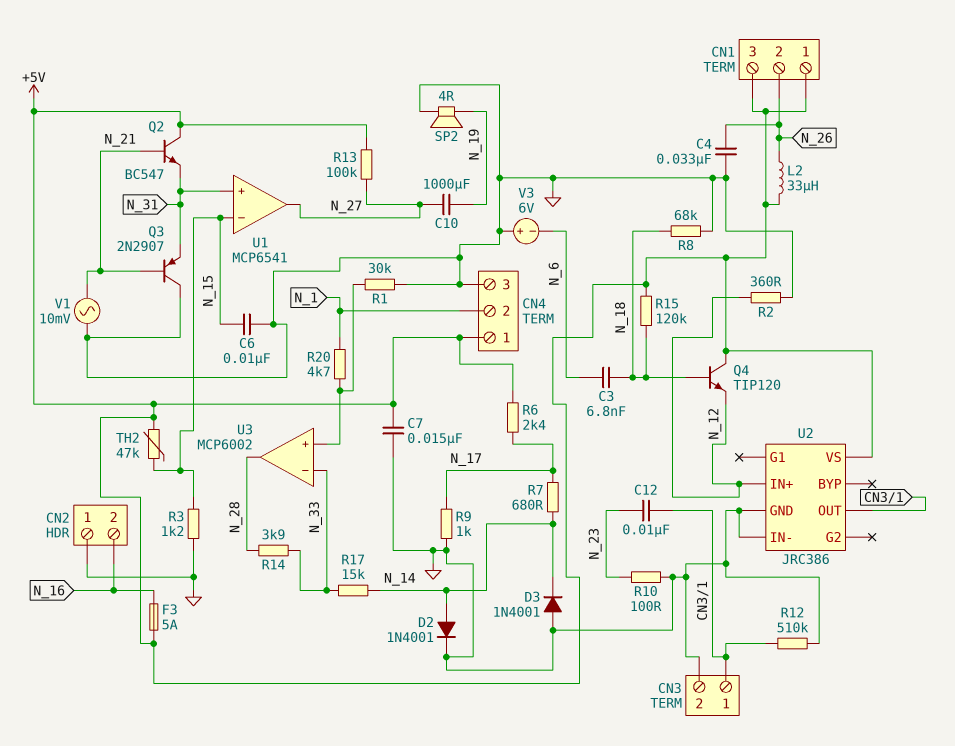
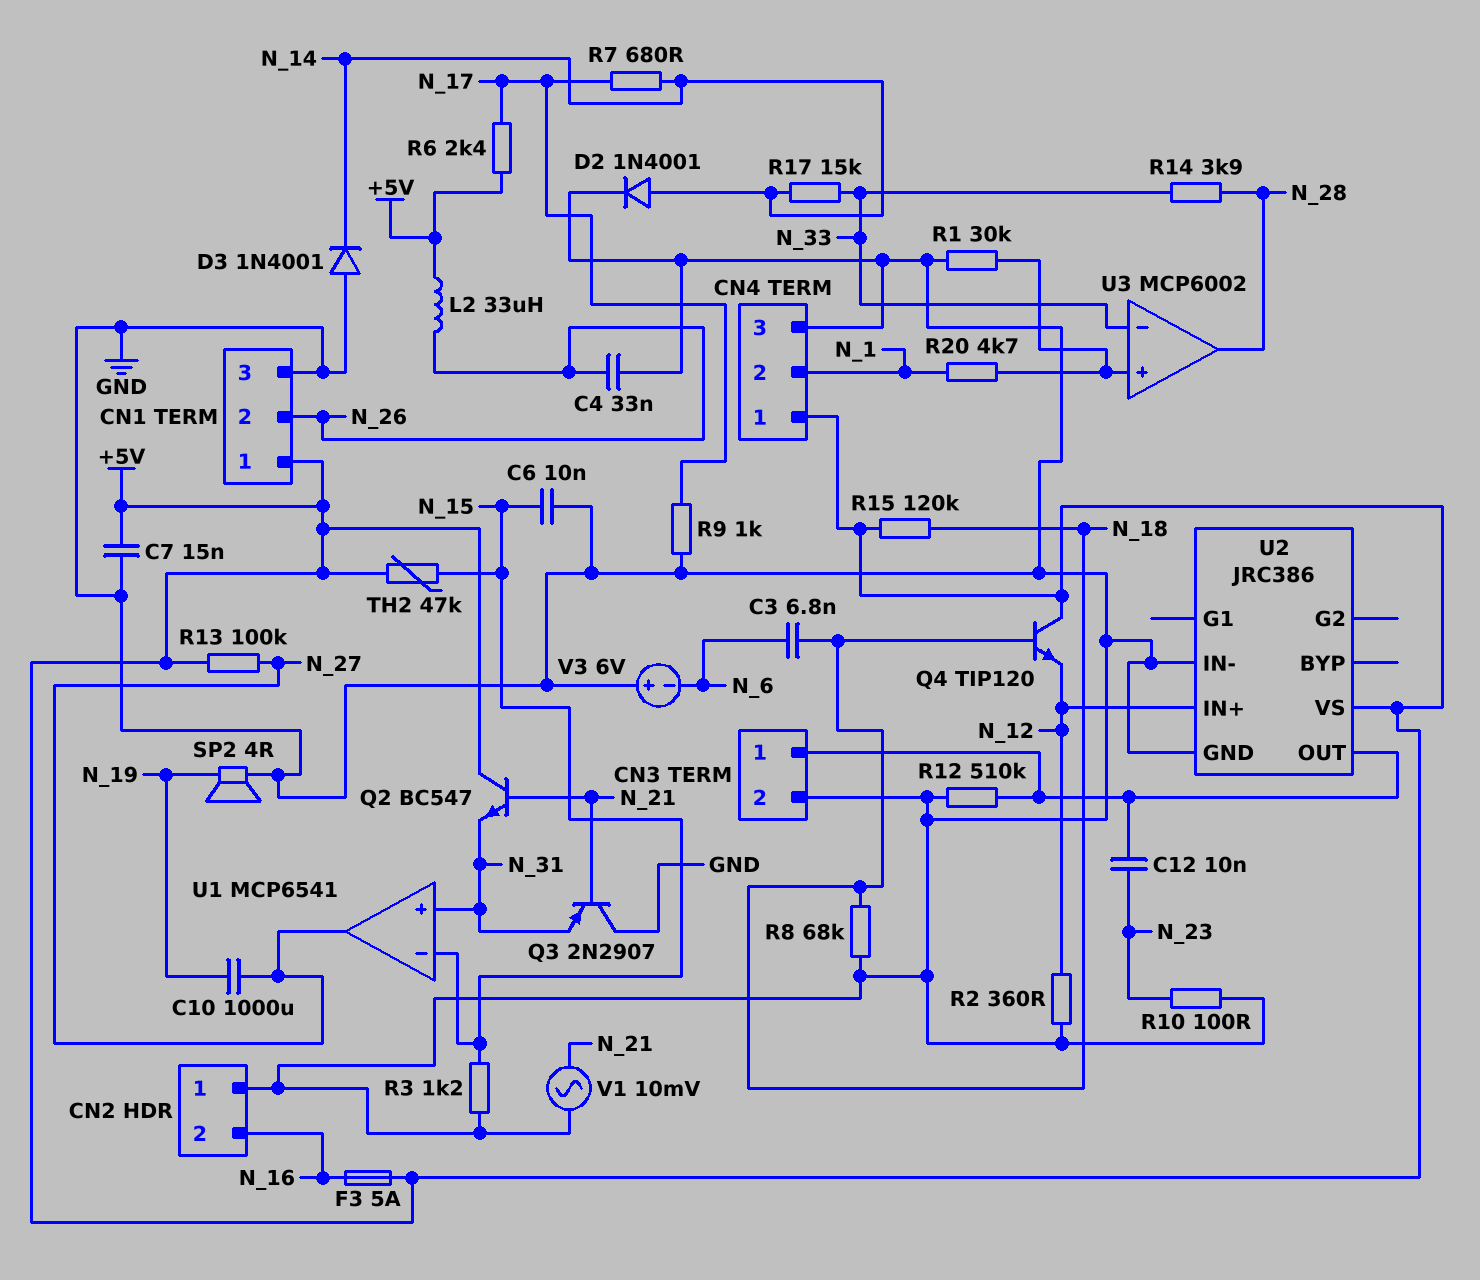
CN1 pin 3: +5V -> GND

